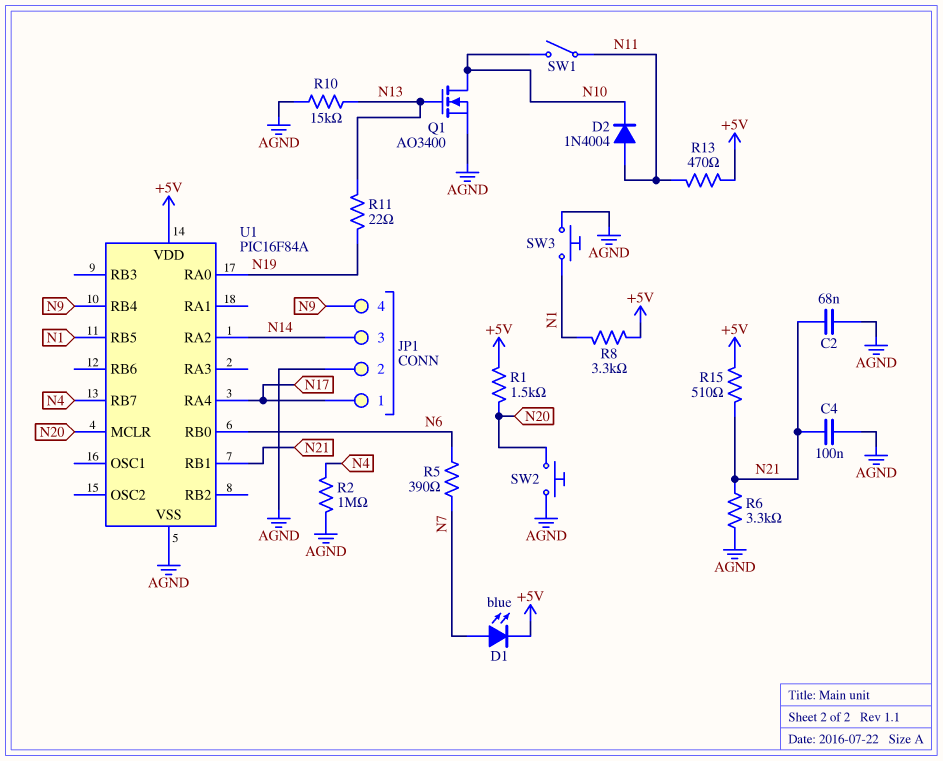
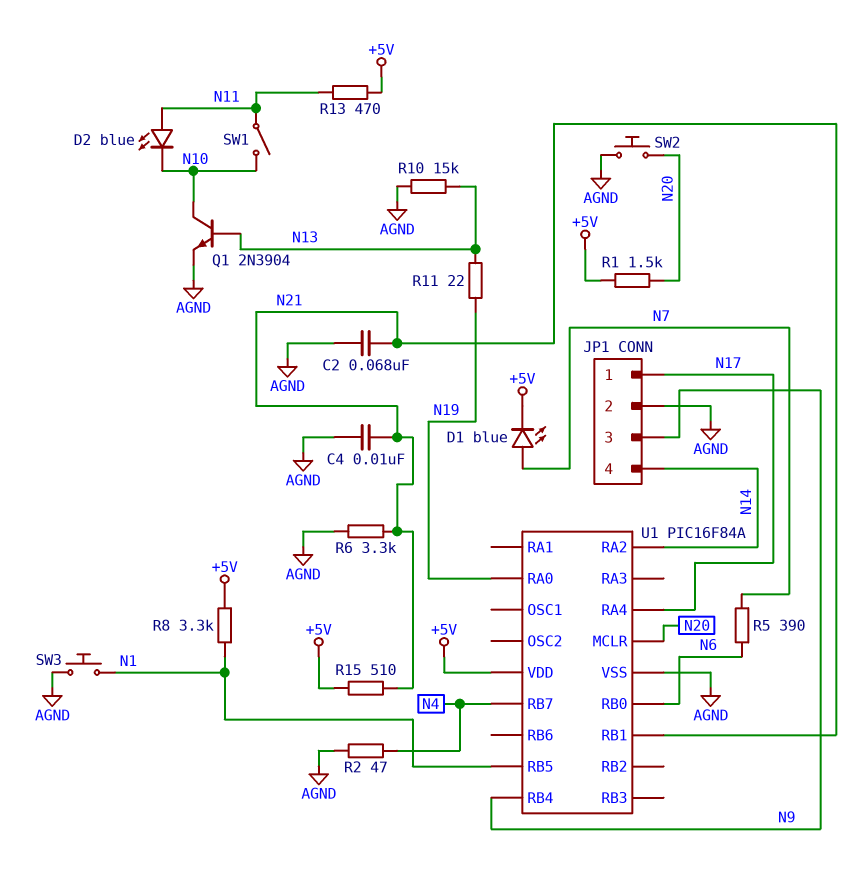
C4: 100nF (AGND, N21) -> 10nF (AGND, N21)
D2: diode 1N4004 (A N11, K N10) -> LED blue (A N11, K N10)
JP1 pin 3: N14 -> N9
JP1 pin 4: N9 -> N14
Q1: NMOS AO3400 (G N13, D N10, S AGND) -> NPN 2N3904 (B N13, C N10, E AGND)
R2: 1M (AGND, N4) -> 47 (AGND, N4)

